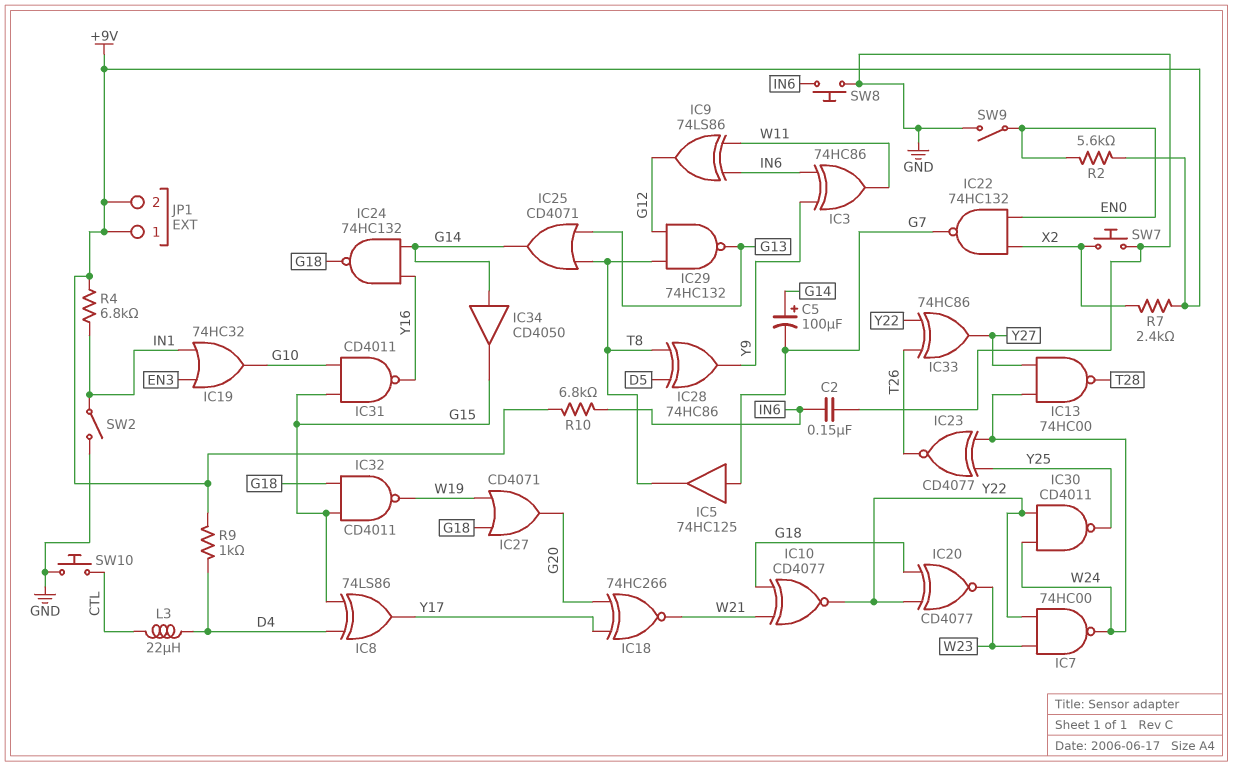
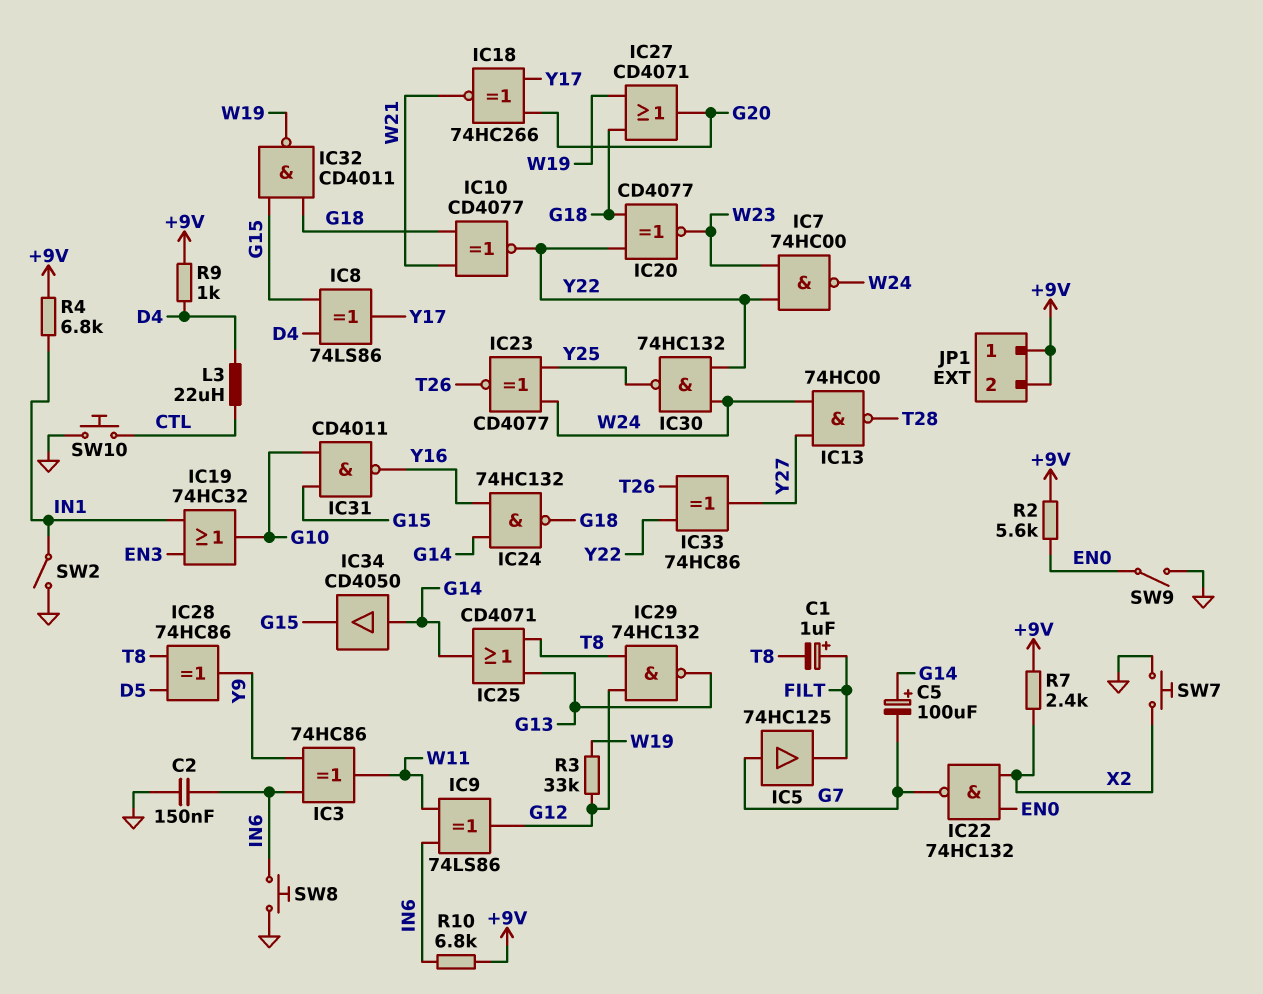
C1: none -> 1uF (plus FILT, minus T8)
IC5: buffer 74HC125 (in G7, out T8) -> buffer 74HC125 (in G7, out FILT)
IC30: NAND CD4011 (in W24, in Y22, out Y25) -> NAND 74HC132 (in W24, in Y22, out Y25)
R3: none -> 33k (G12, W19)

